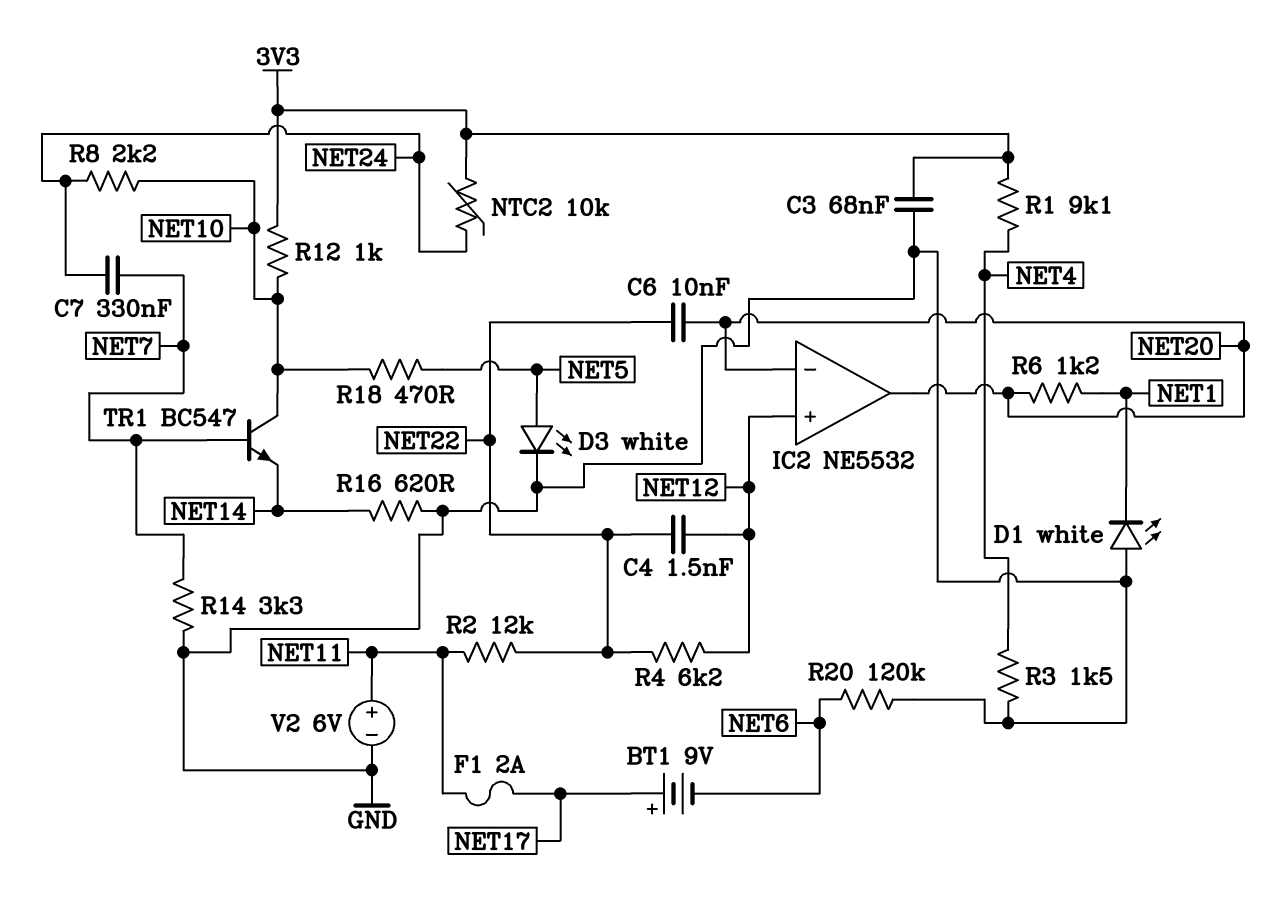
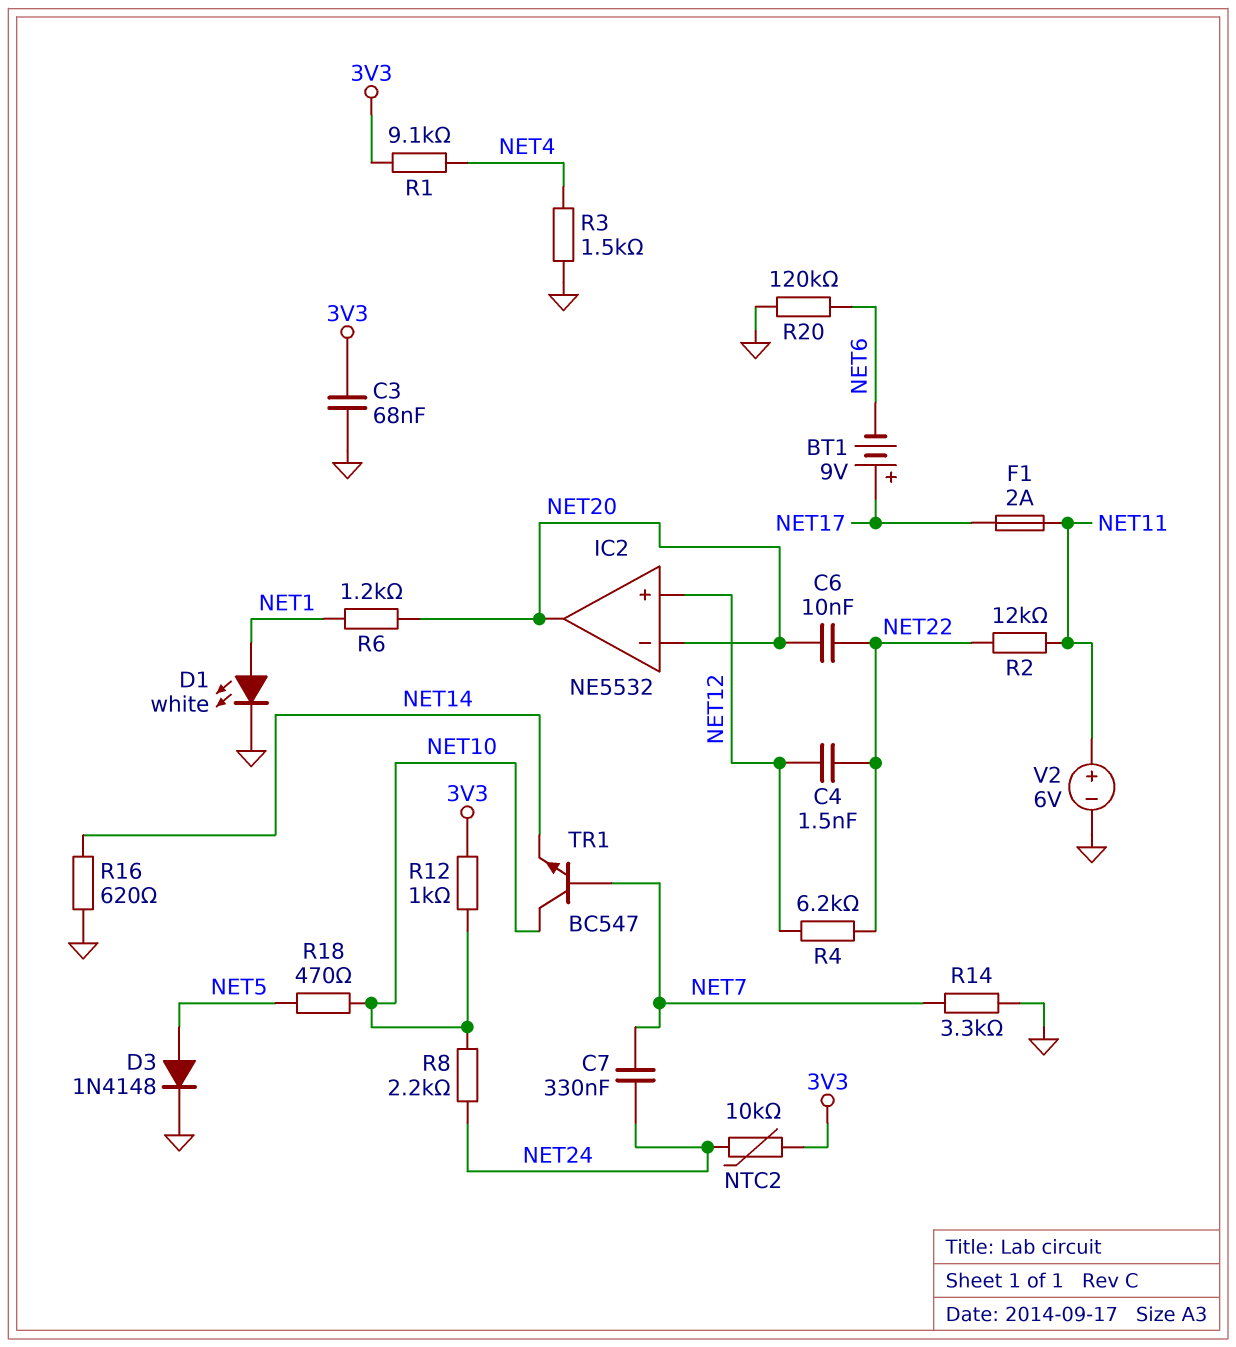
D1: LED white (A GND, K NET1) -> LED white (A NET1, K GND)
D3: LED white (A NET5, K GND) -> diode 1N4148 (A NET5, K GND)

